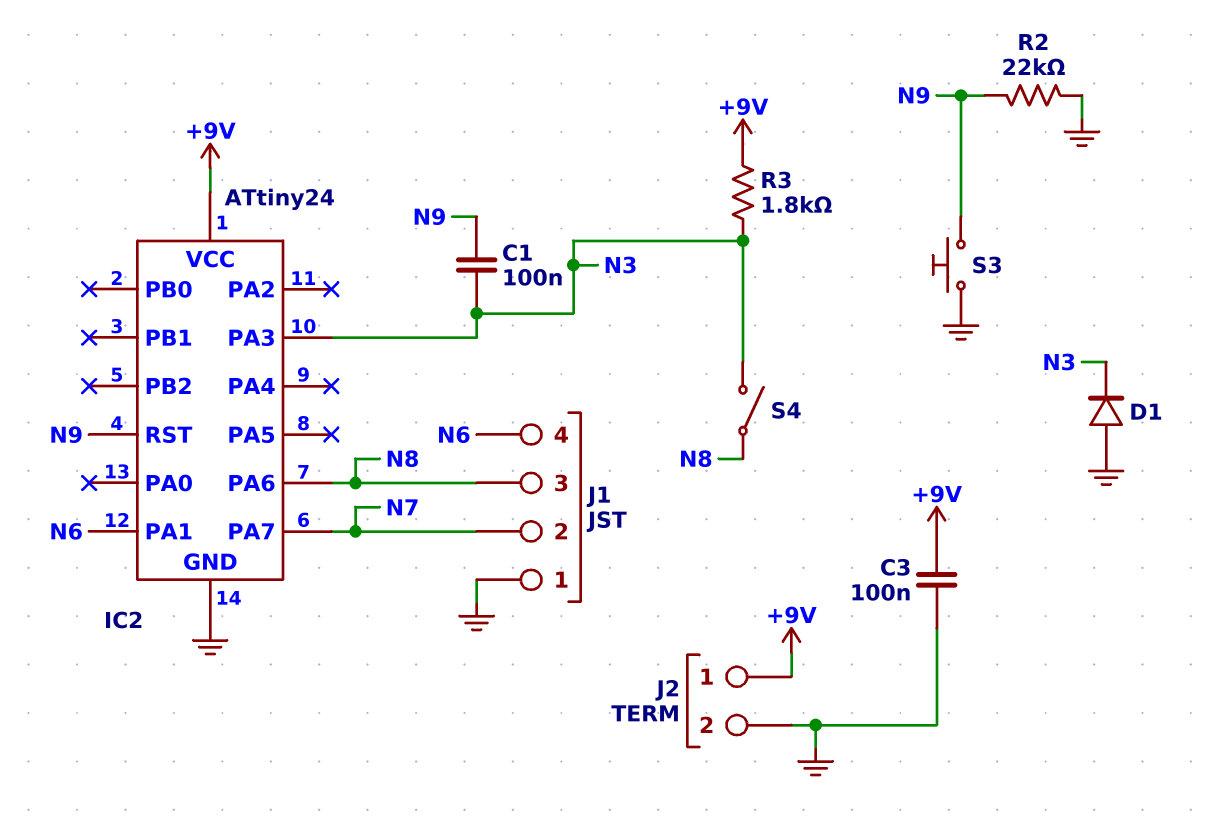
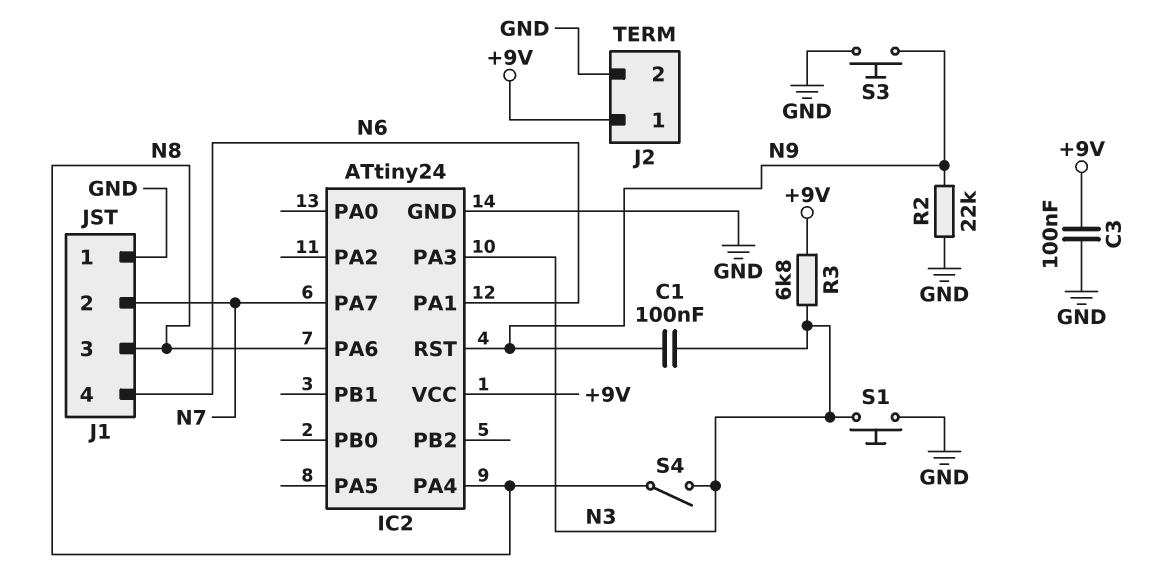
D1: diode (A GND, K N3) -> none
IC2 pin PA4: none -> N8
R3: 1.8k (+9V, N3) -> 6.8k (+9V, N3)
S1: none -> button (GND, N3)

